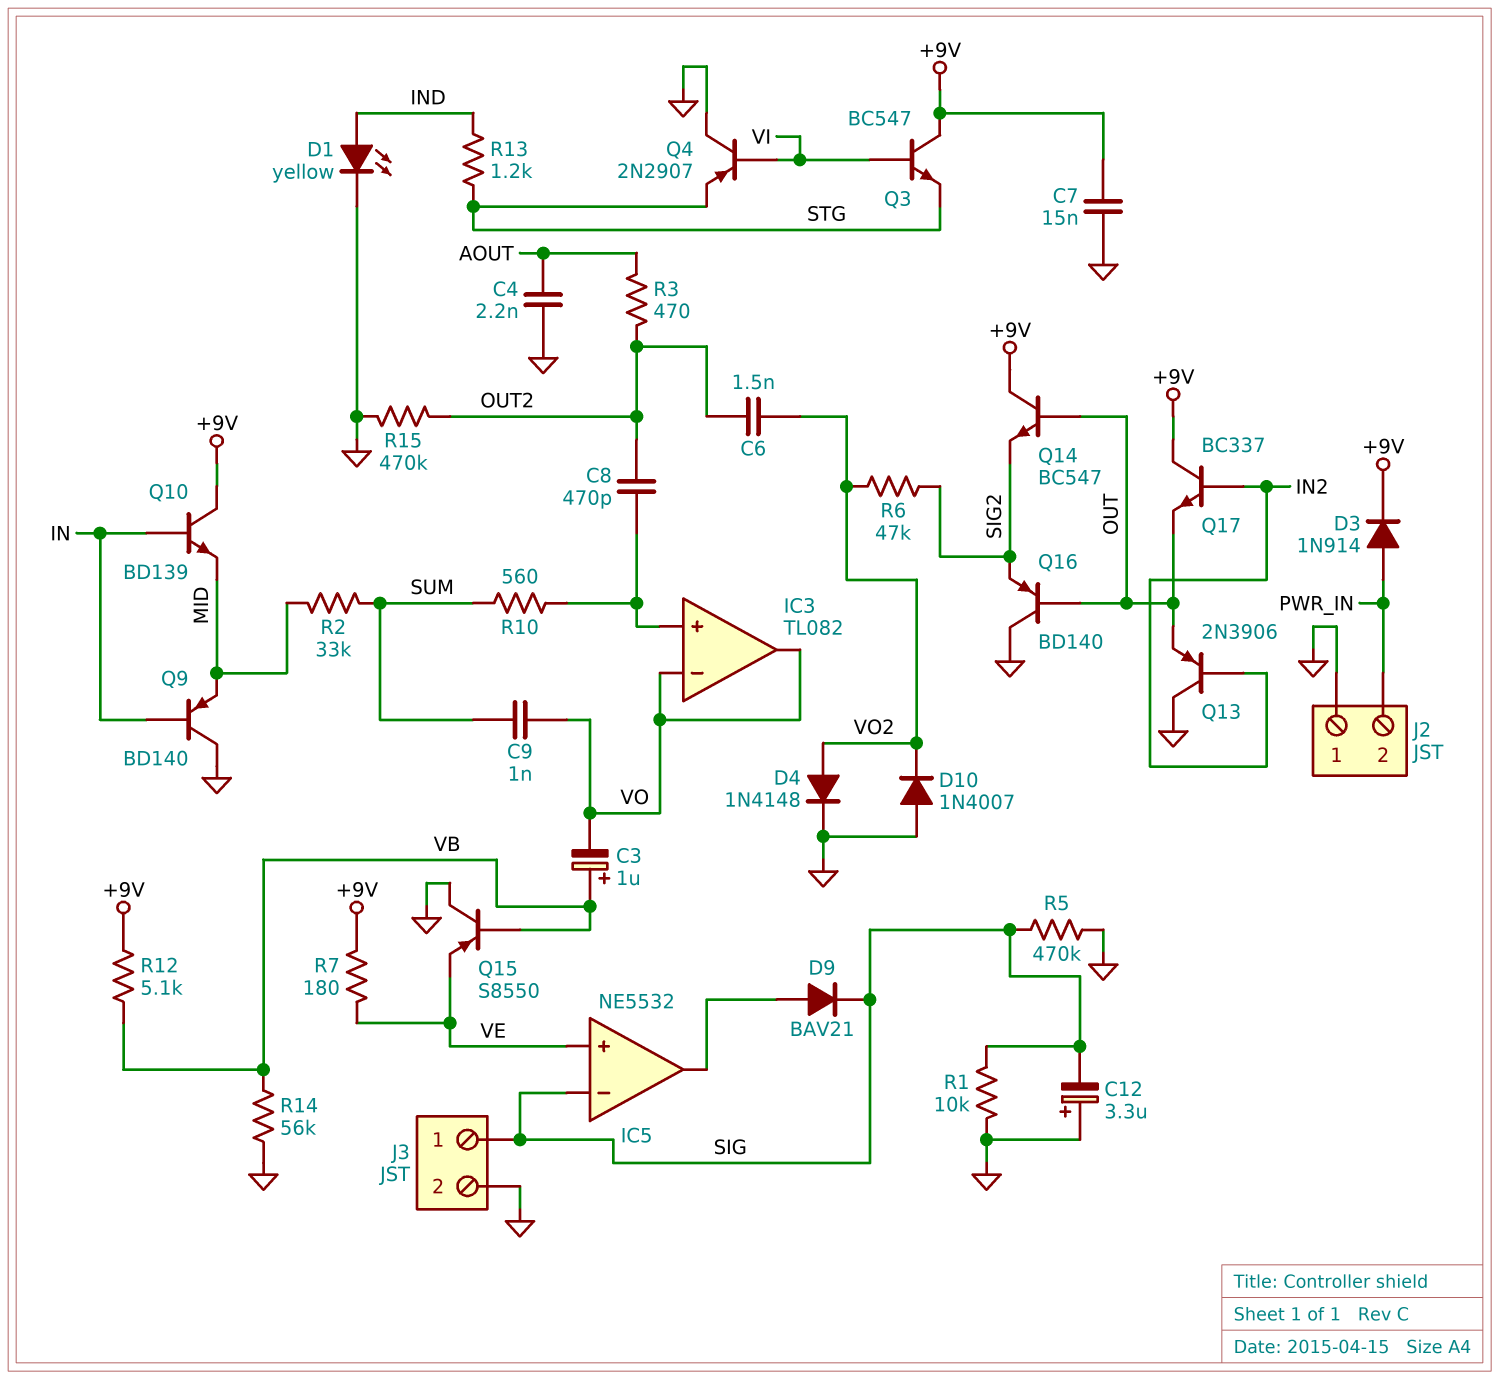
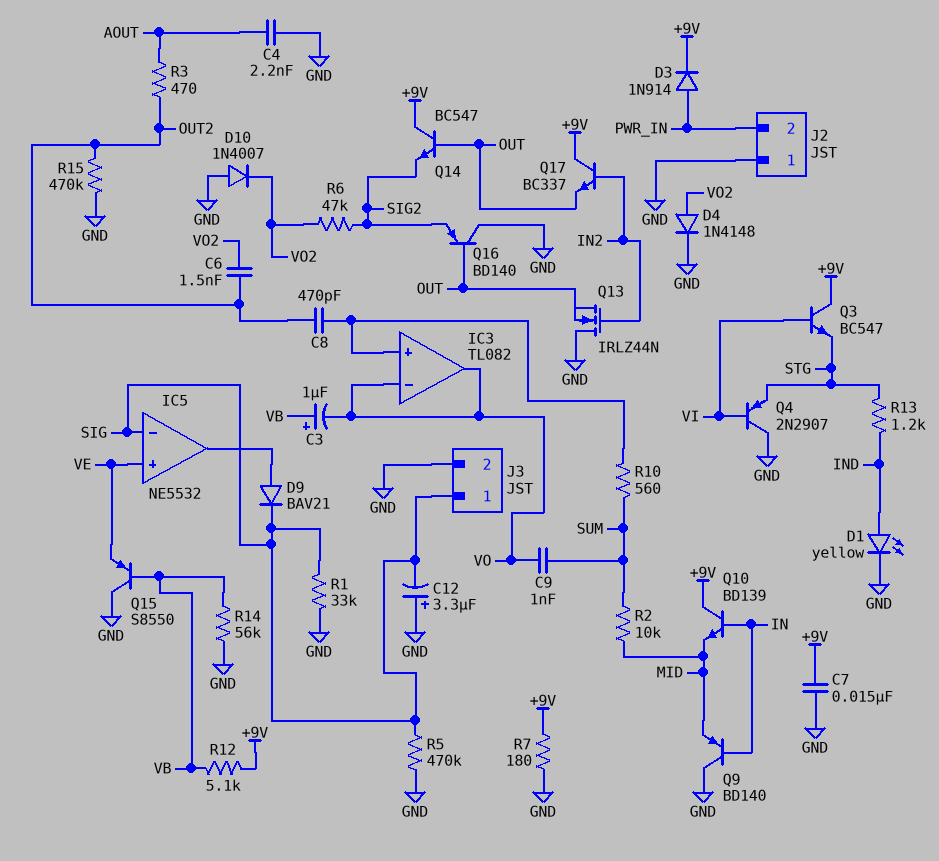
Q13: PNP 2N3906 (B IN2, C GND, E OUT) -> NMOS IRLZ44N (G IN2, D GND, S OUT)
R1: 10k (GND, SIG) -> 33k (GND, SIG)
R2: 33k (MID, SUM) -> 10k (MID, SUM)
R7: 180 (+9V, VE) -> 180 (+9V, GND)

